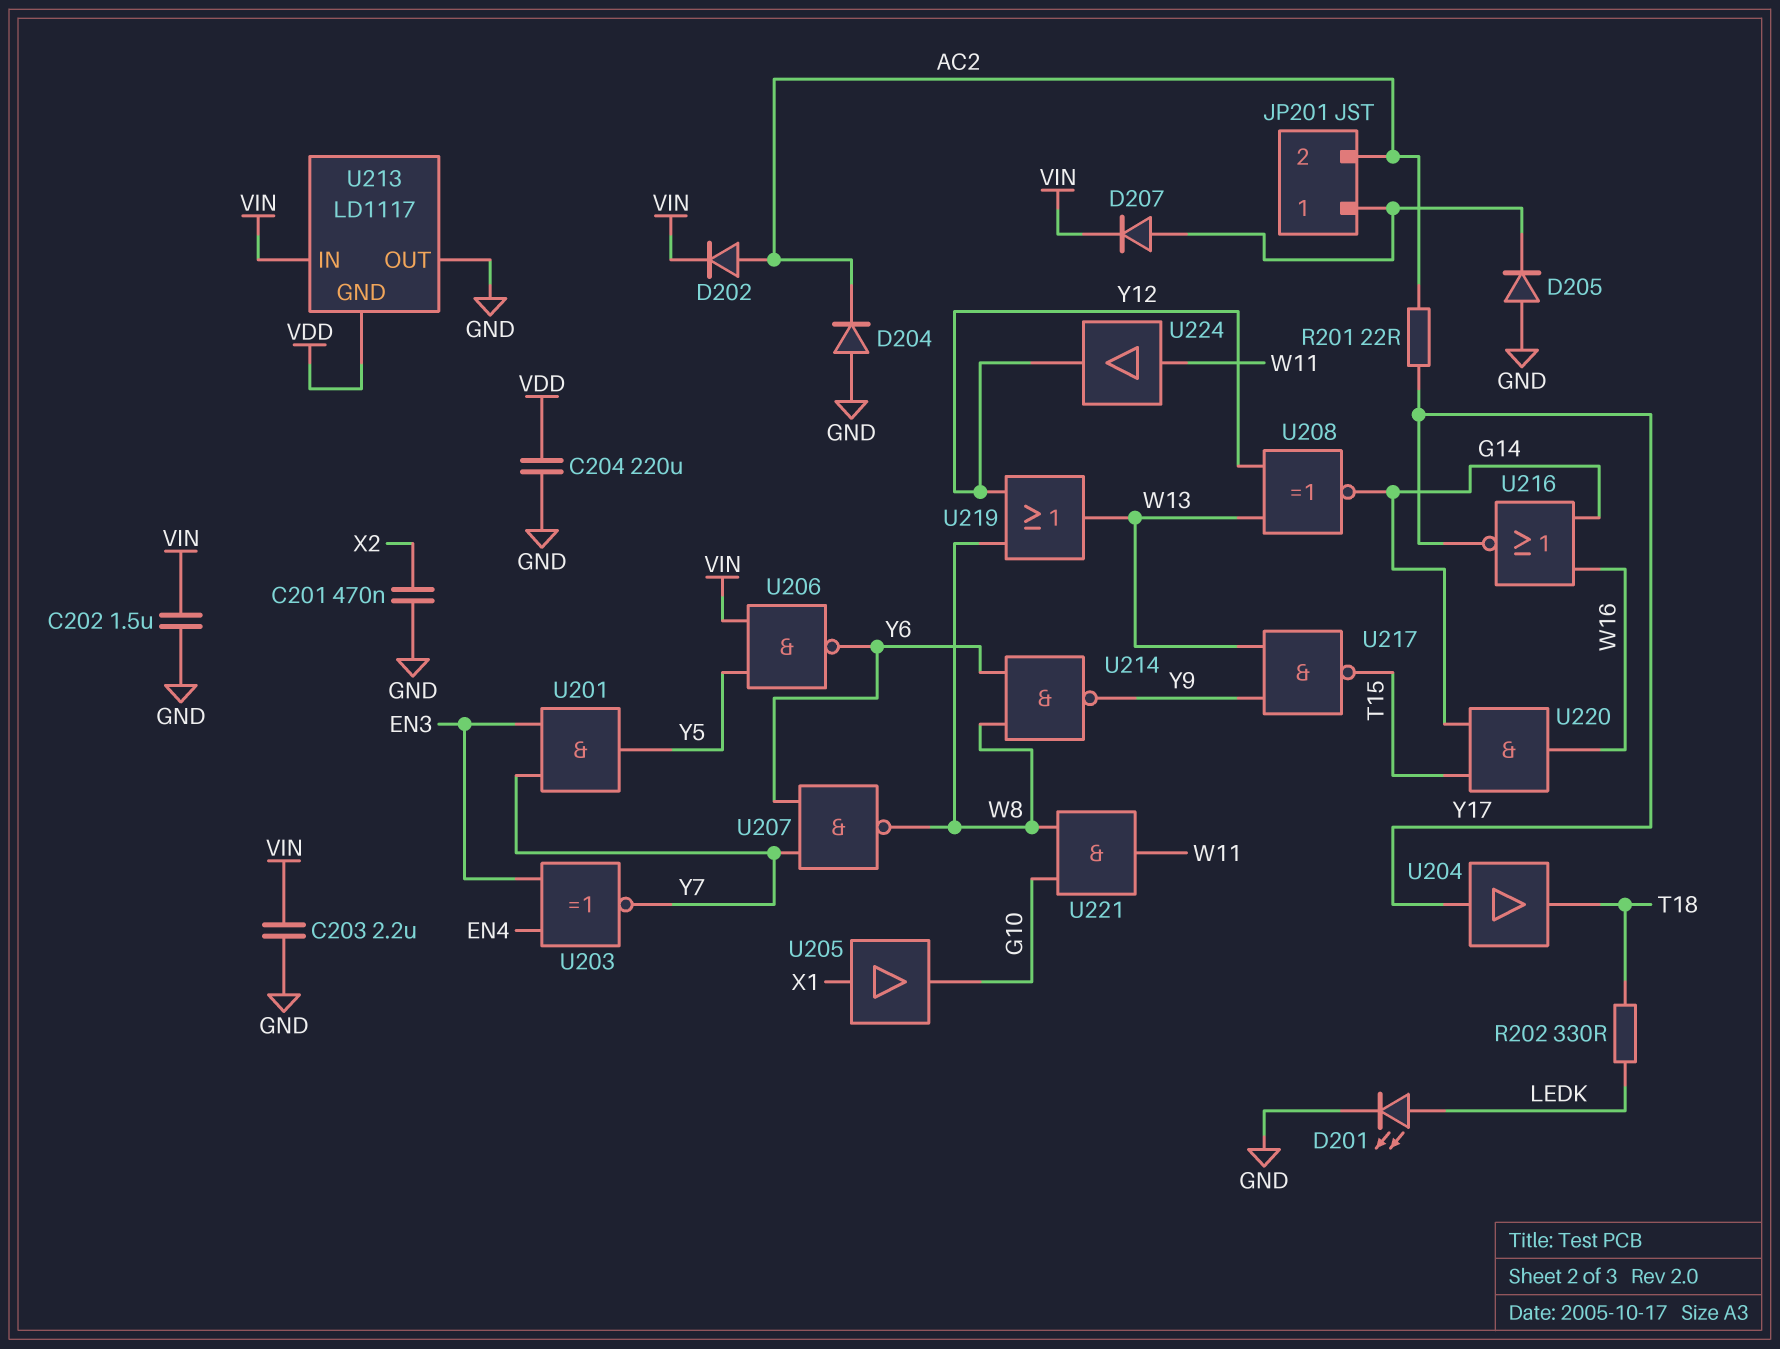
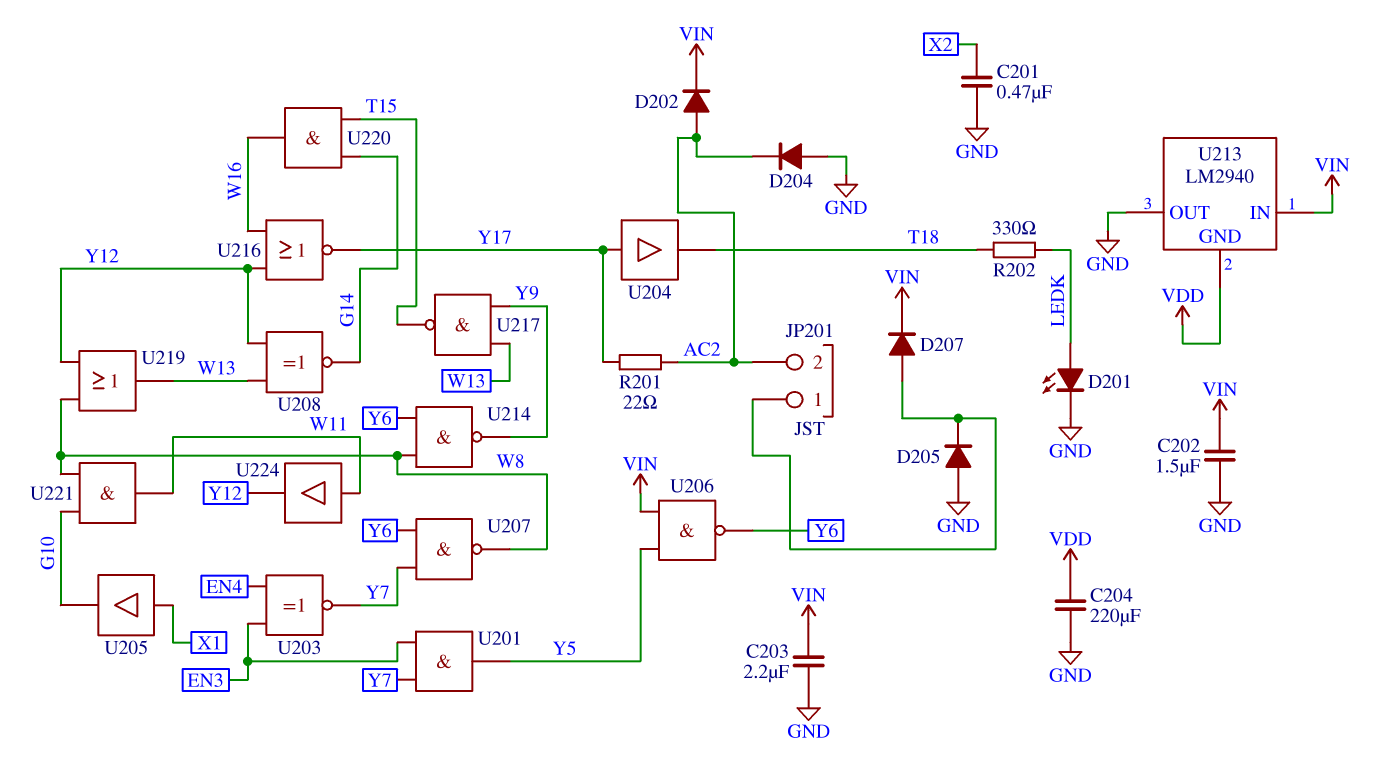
U213: LD1117 -> LM2940
U216: NOR (in G14, in W16, out Y17) -> NOR (in W16, in Y12, out Y17)

